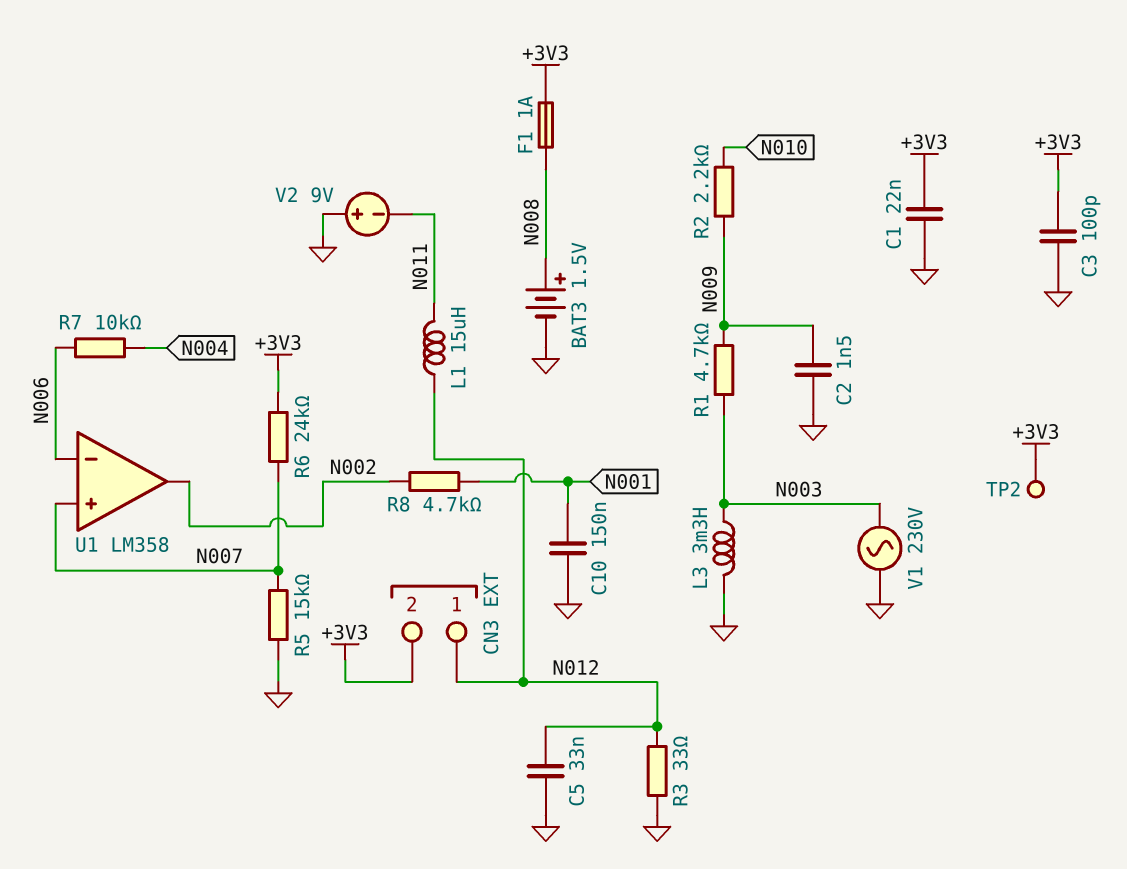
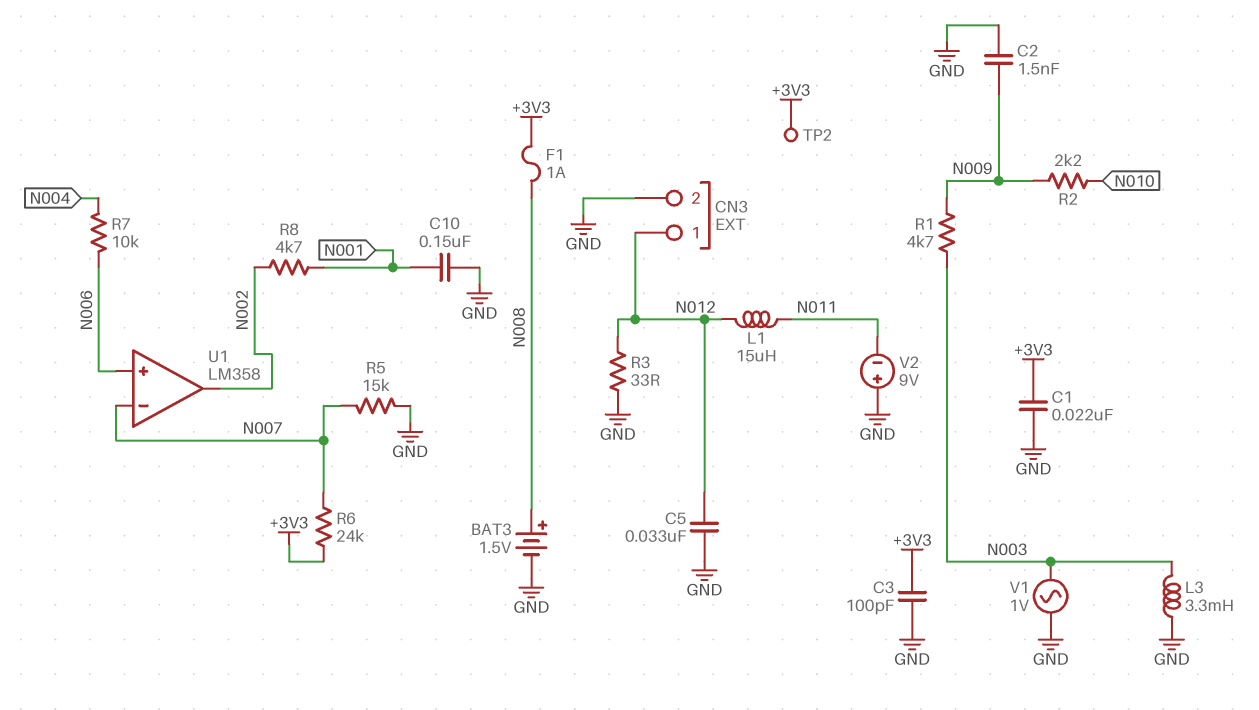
CN3 pin 2: +3V3 -> GND
U1 pin in+: N007 -> N006
U1 pin in-: N006 -> N007
V1: AC 230V (GND, N003) -> AC 1V (GND, N003)

